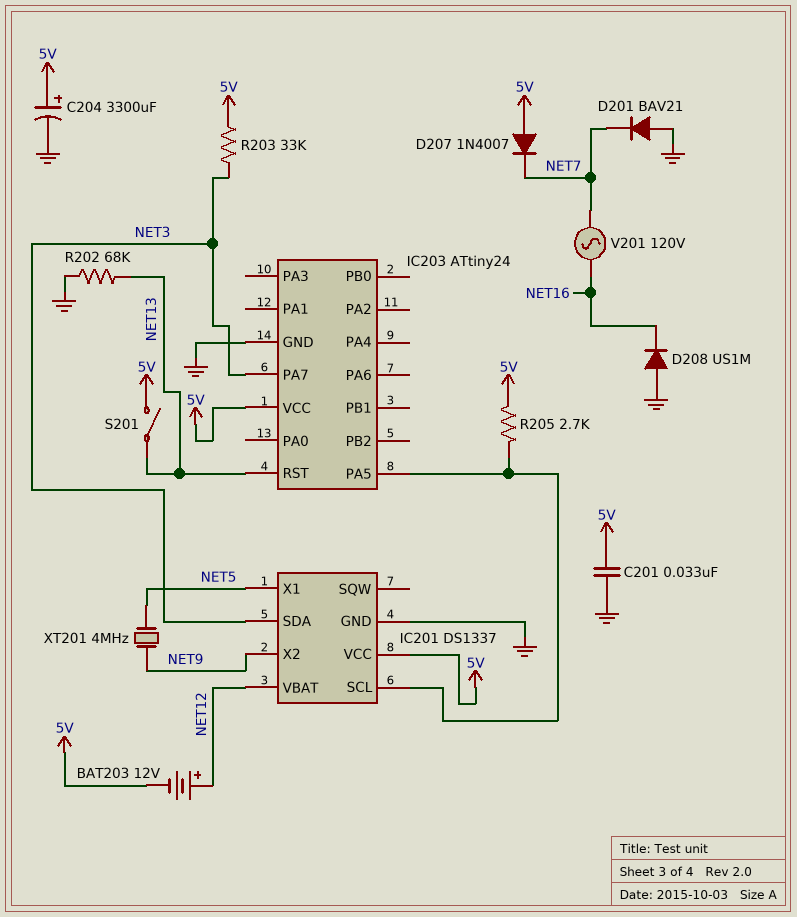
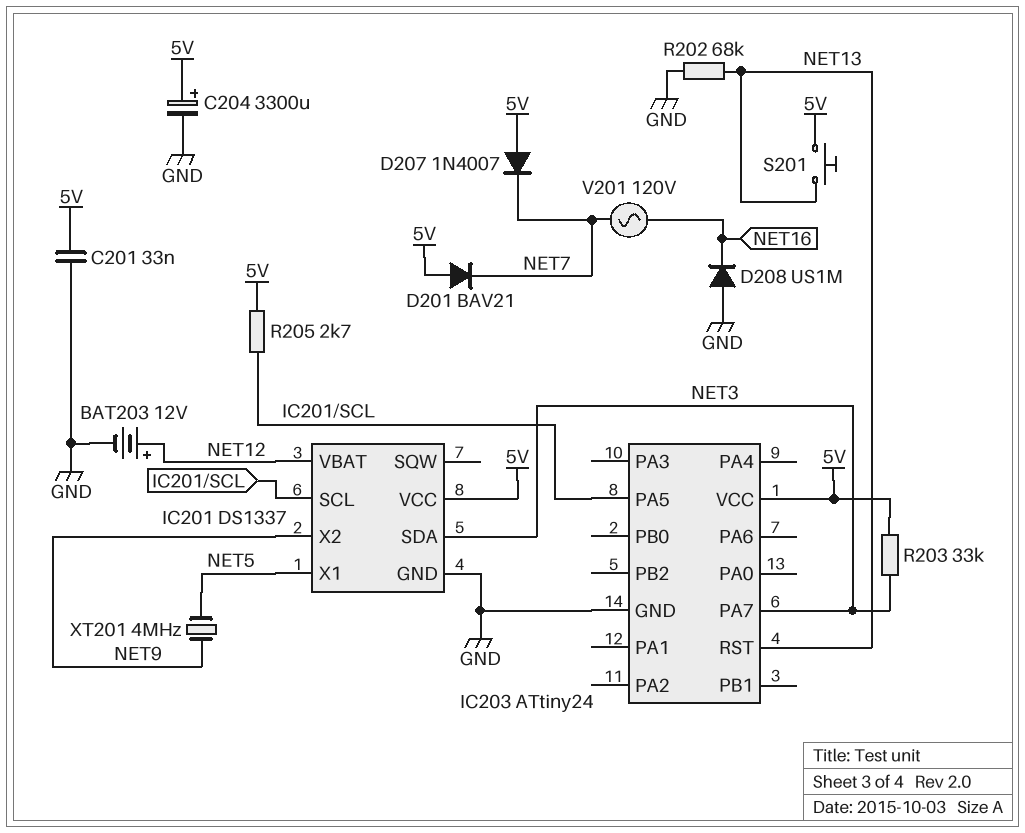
BAT203: 12V (plus NET12, minus 5V) -> 12V (plus NET12, minus GND)
D201: diode BAV21 (A GND, K NET7) -> diode BAV21 (A 5V, K NET7)
S201: switch (5V, NET13) -> button (5V, NET13)

